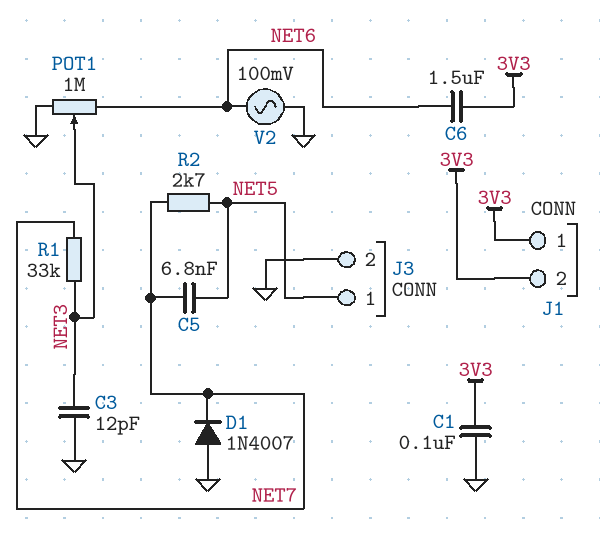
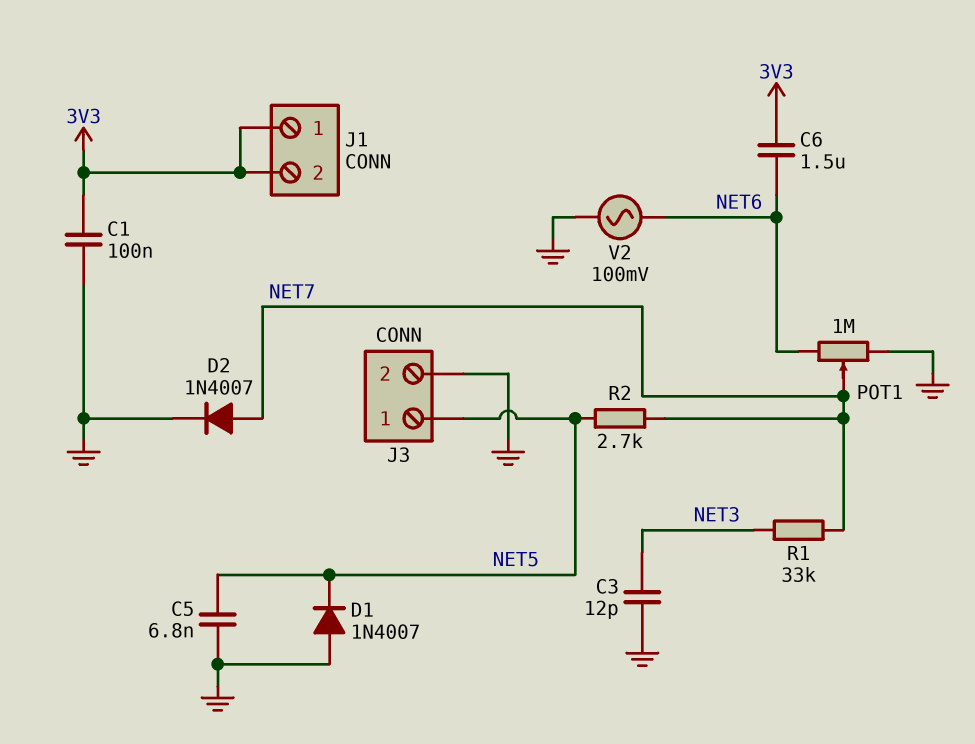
C5: 6.8nF (NET5, NET7) -> 6.8nF (GND, NET5)
D1: diode 1N4007 (A GND, K NET7) -> diode 1N4007 (A GND, K NET5)
D2: none -> diode 1N4007 (A NET7, K GND)
POT1: 1M (GND, NET6, wiper NET3) -> 1M (GND, NET6, wiper NET7)

